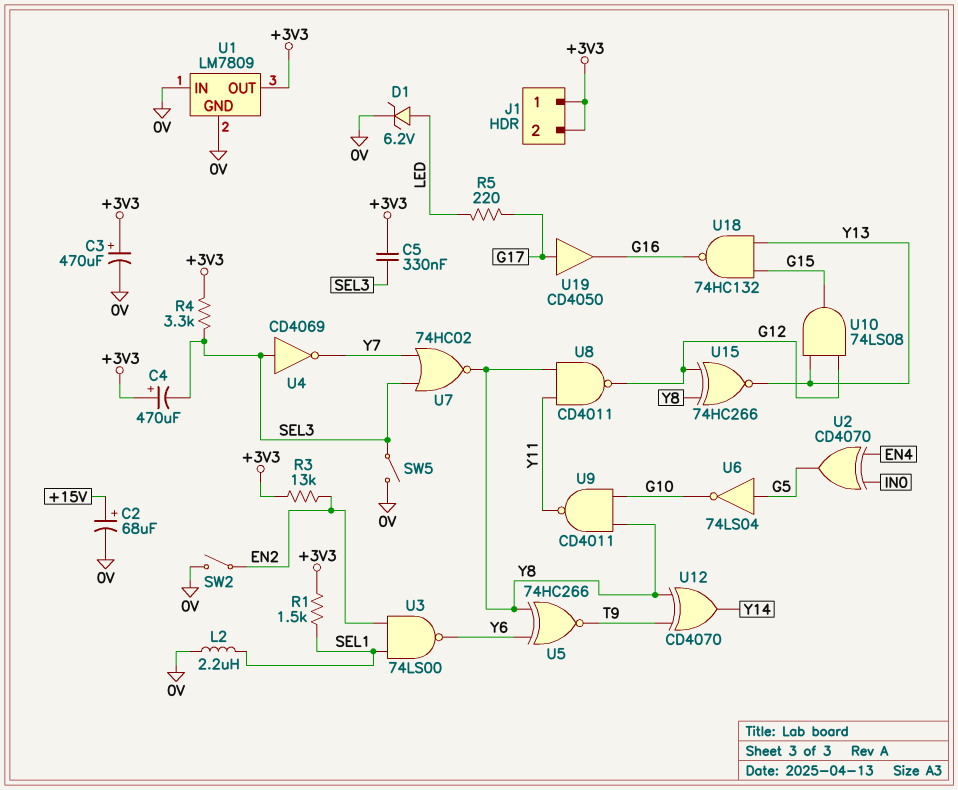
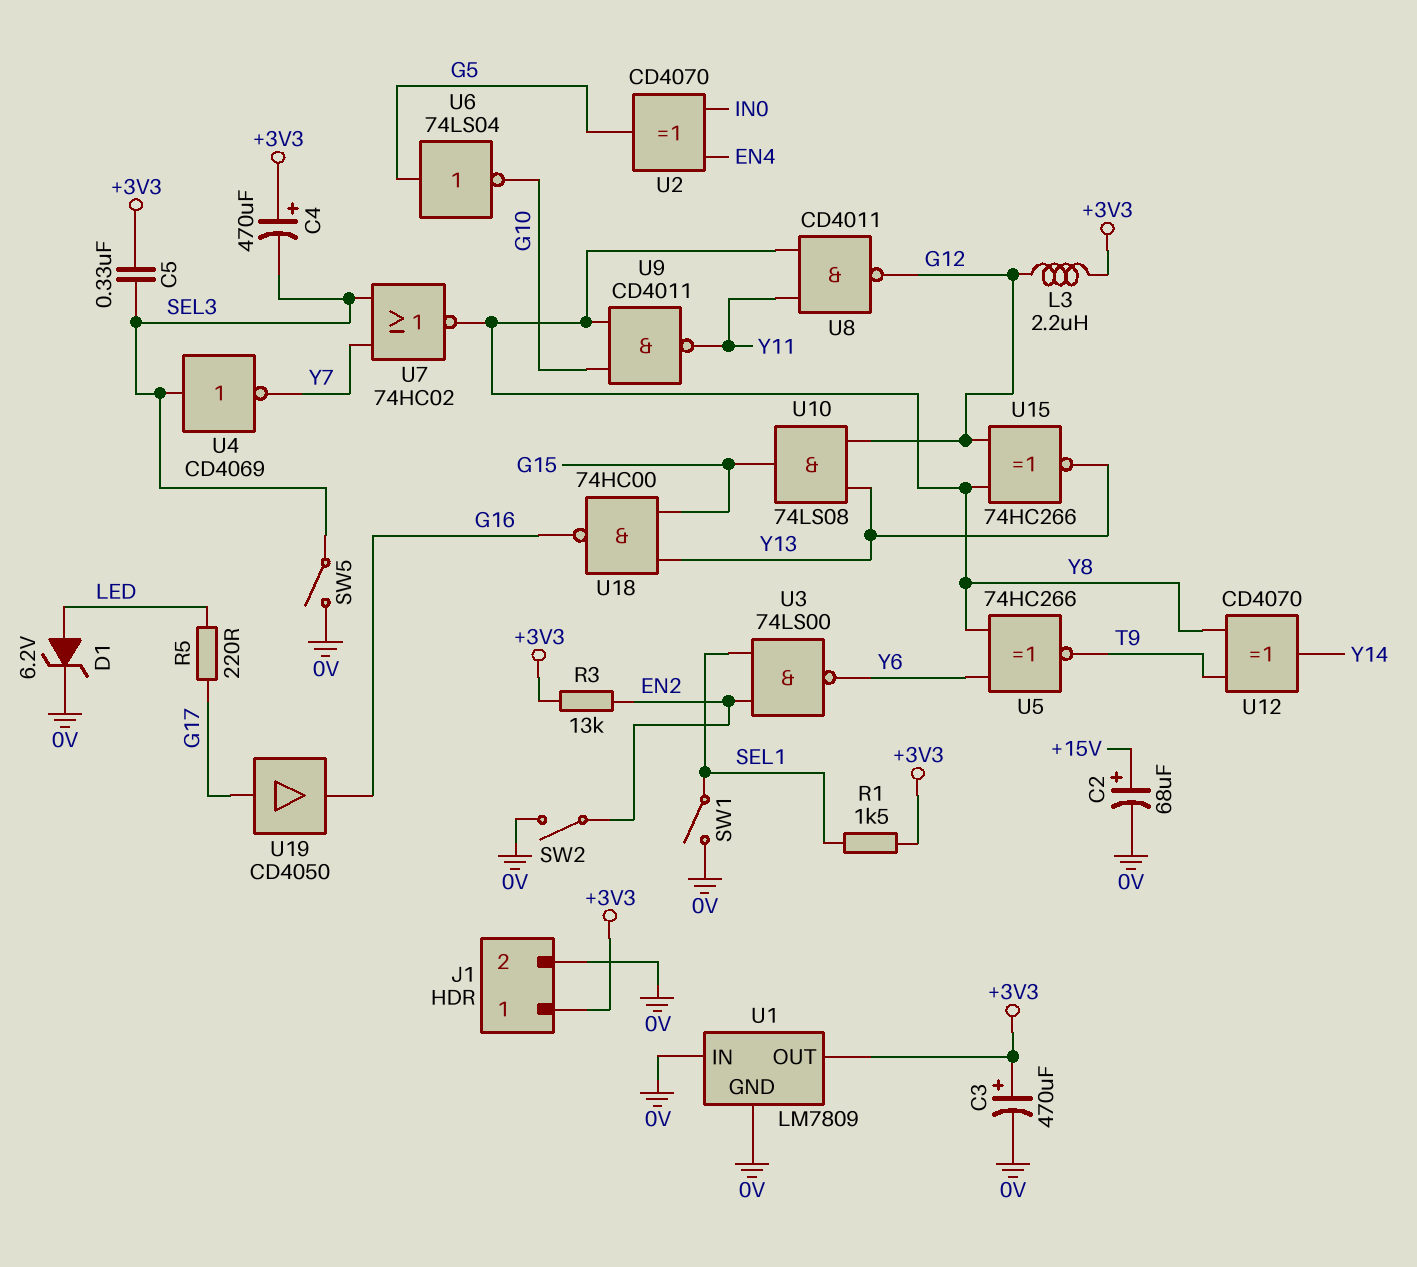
J1 pin 2: +3V3 -> 0V
L2: 2.2uH (0V, SEL1) -> none
L3: none -> 2.2uH (+3V3, G12)
R4: 3.3k (+3V3, SEL3) -> none
SW1: none -> switch (0V, SEL1)
U18: NAND 74HC132 (in G15, in Y13, out G16) -> NAND 74HC00 (in G15, in Y13, out G16)

